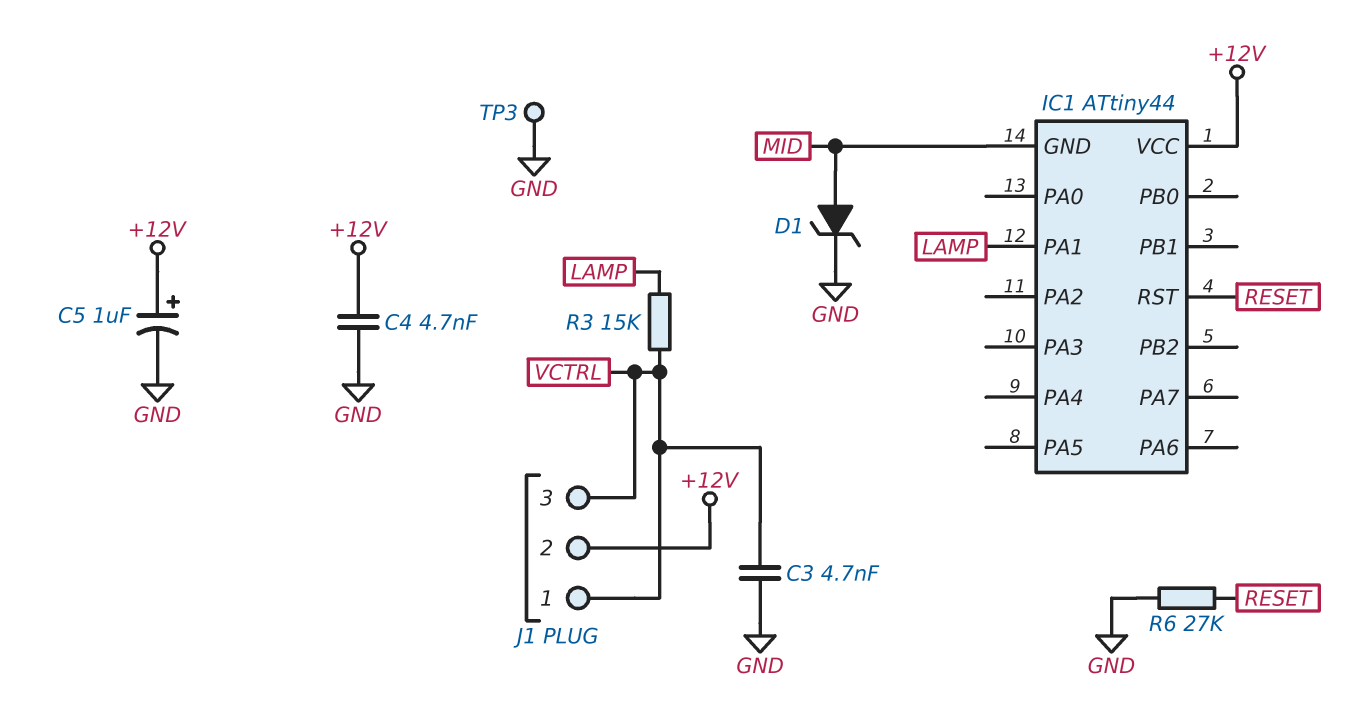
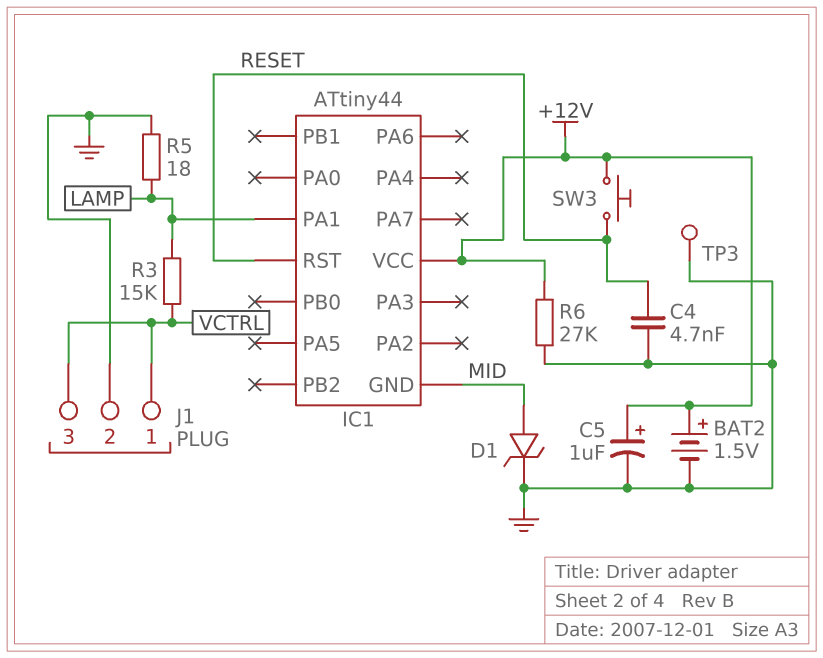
BAT2: none -> 1.5V (plus +12V, minus GND)
C3: 4.7nF (GND, VCTRL) -> none
C4: 4.7nF (+12V, GND) -> 4.7nF (GND, RESET)
J1 pin 2: +12V -> GND
R5: none -> 18 (GND, LAMP)
R6: 27k (GND, RESET) -> 27k (+12V, GND)
SW3: none -> button (+12V, RESET)

